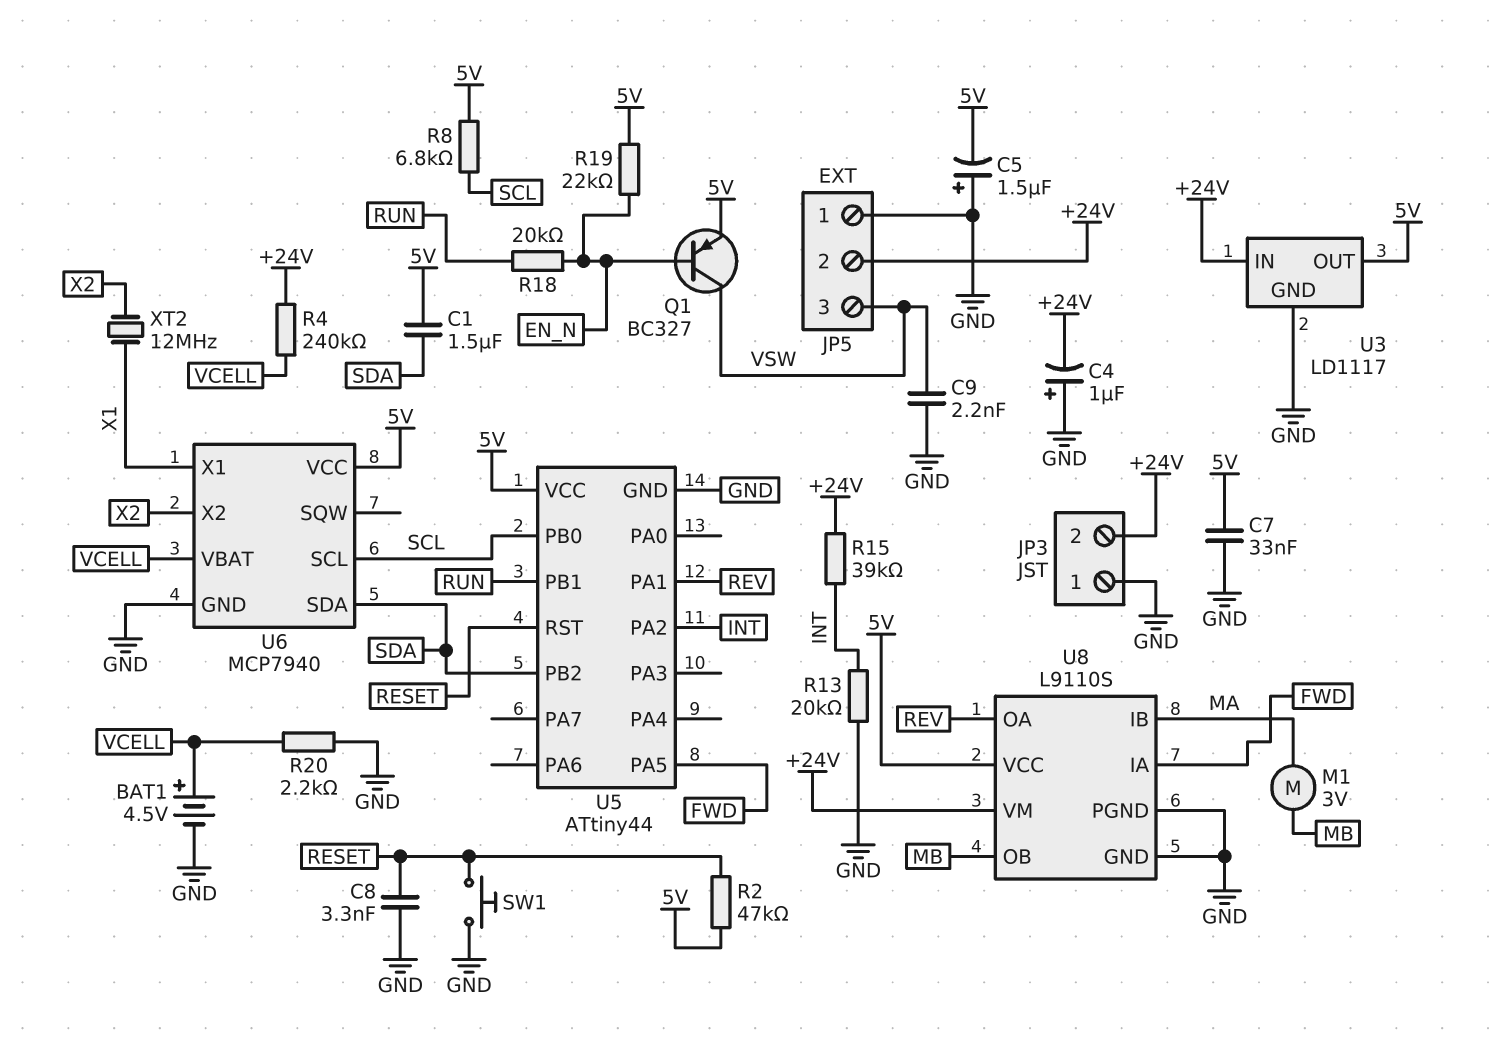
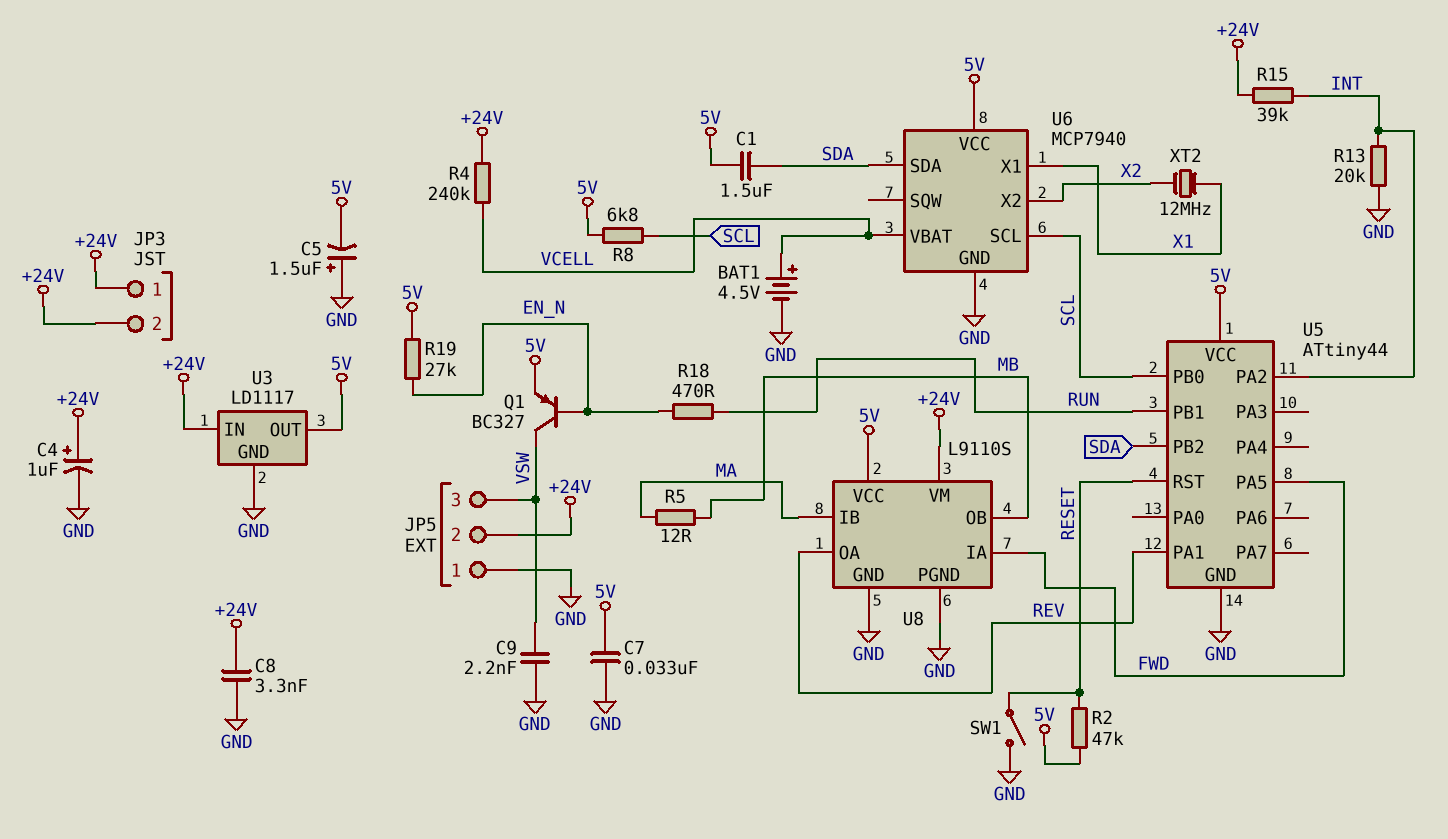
C4: 1uF (plus GND, minus +24V) -> 1uF (plus +24V, minus GND)
C8: 3.3nF (GND, RESET) -> 3.3nF (+24V, GND)
JP3 pin 1: GND -> +24V
M1: motor 3V (MA, MB) -> none
R5: none -> 12 (MA, MB)
R18: 20k (EN_N, RUN) -> 470 (EN_N, RUN)
R19: 22k (5V, EN_N) -> 27k (5V, EN_N)
R20: 2.2k (GND, VCELL) -> none
SW1: button (GND, RESET) -> switch (GND, RESET)

